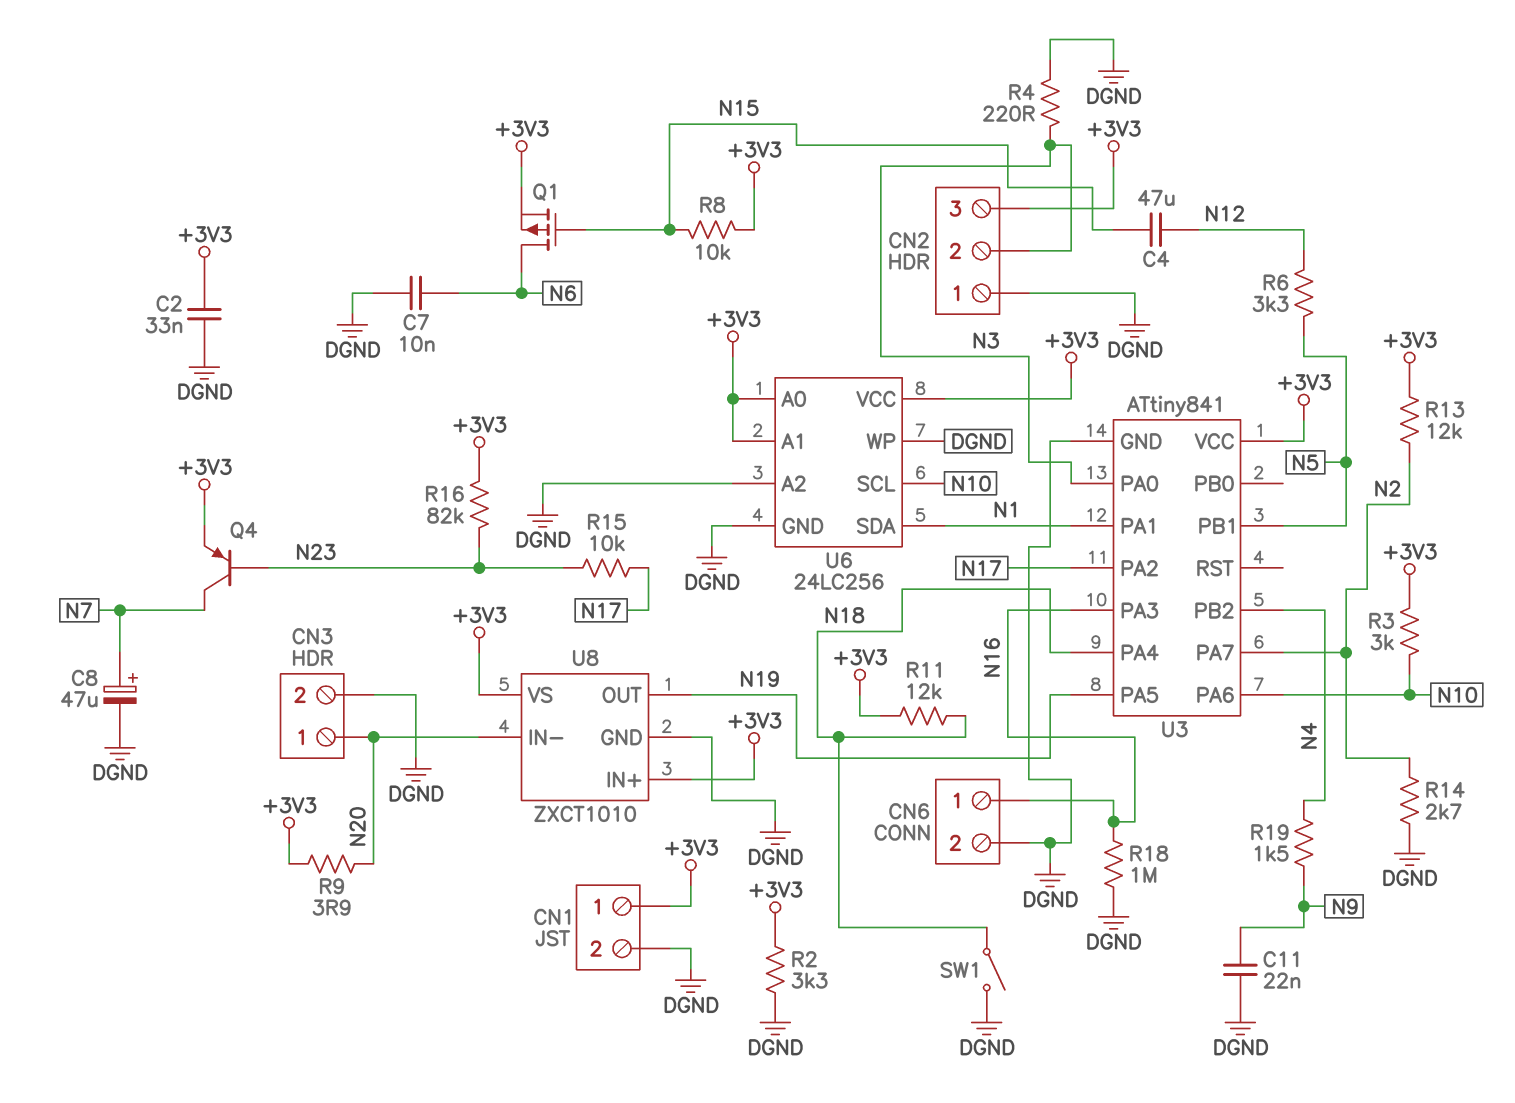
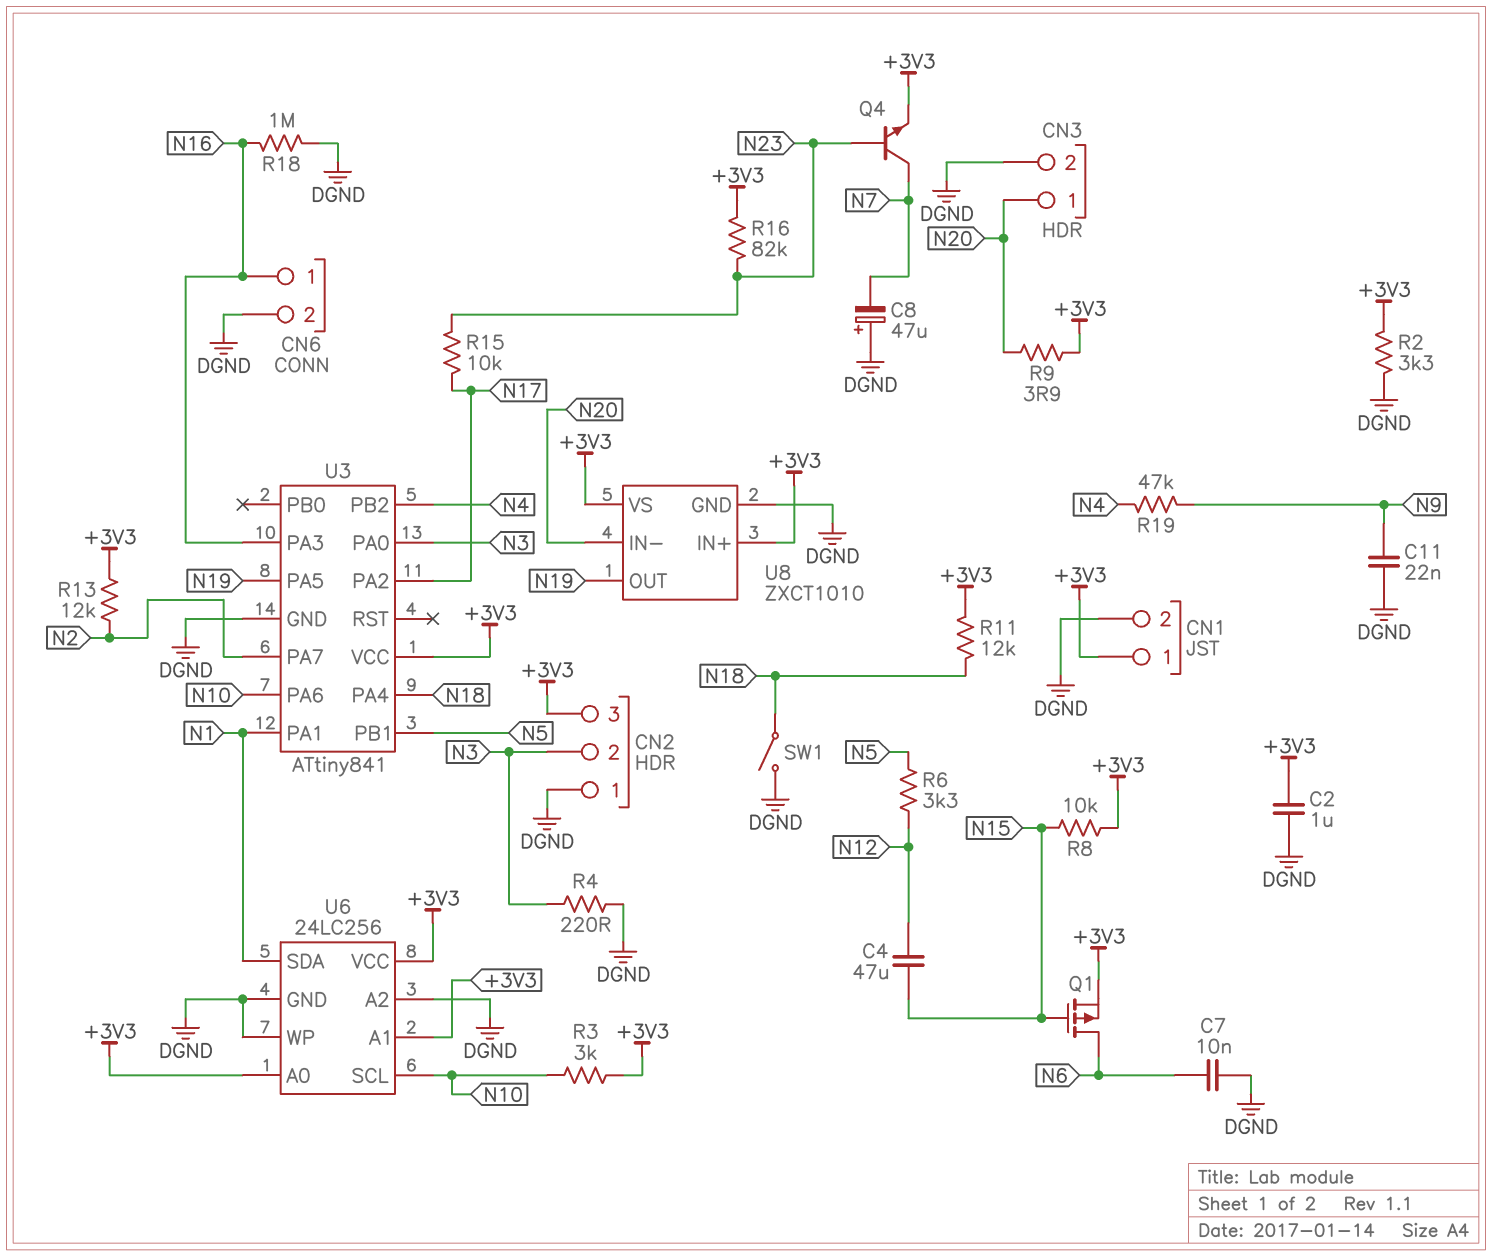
C2: 33nF (+3V3, DGND) -> 1uF (+3V3, DGND)
C8: 47uF (plus N7, minus DGND) -> 47uF (plus DGND, minus N7)
Q4: PNP (B N23, C N7, E +3V3) -> NPN (B N23, C N7, E +3V3)
R14: 2.7k (DGND, N2) -> none
R19: 1.5k (N4, N9) -> 47k (N4, N9)

